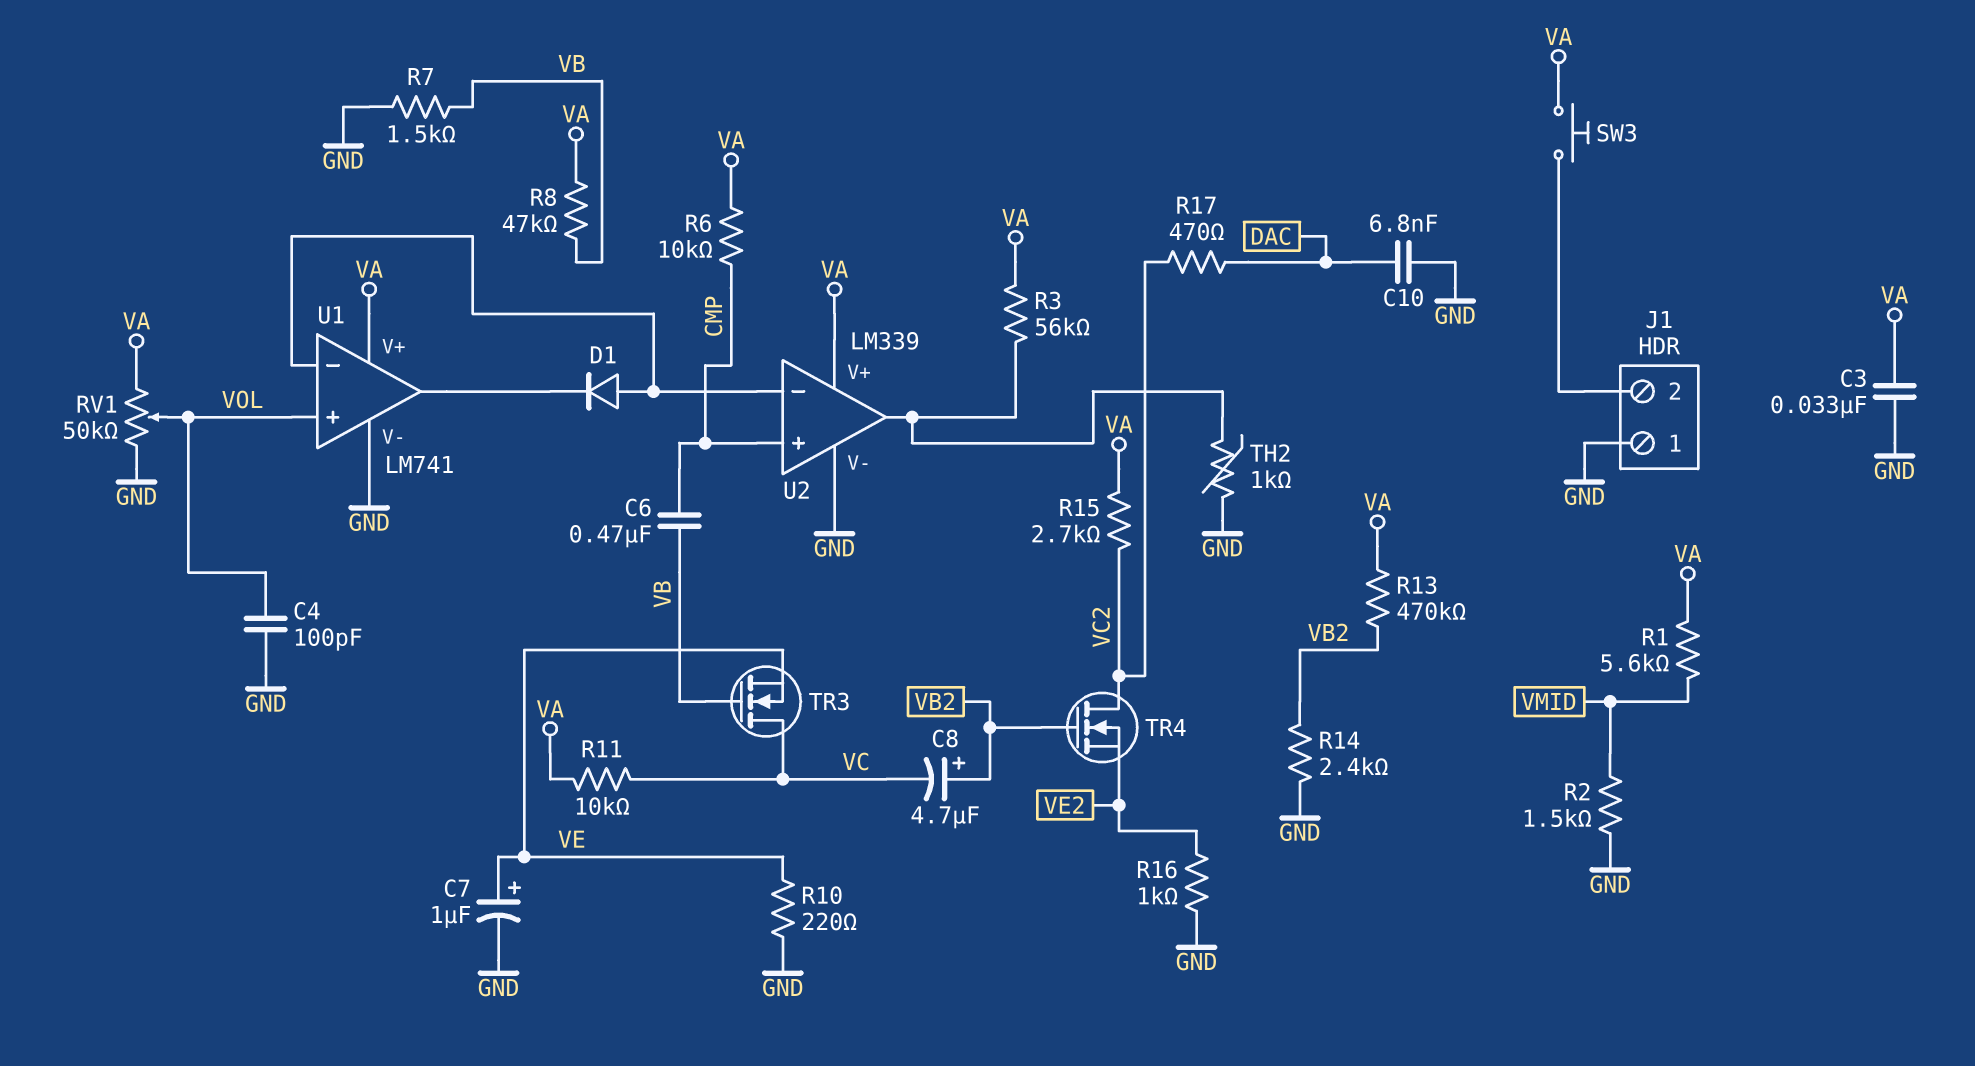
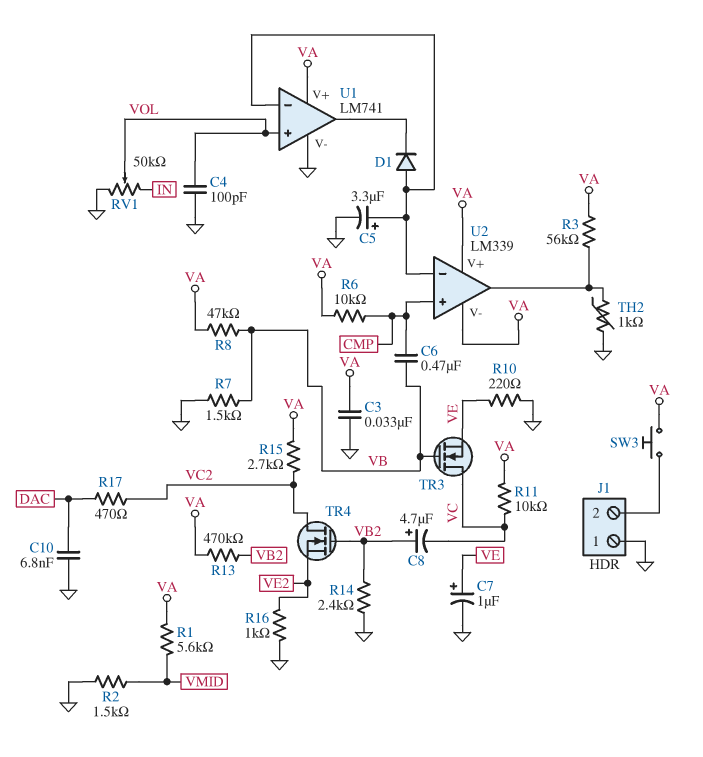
C5: none -> 3.3uF (plus U1/in-, minus GND)
RV1: 50k (GND, VA, wiper VOL) -> 50k (GND, IN, wiper VOL)
U2 pin V-: GND -> VA

